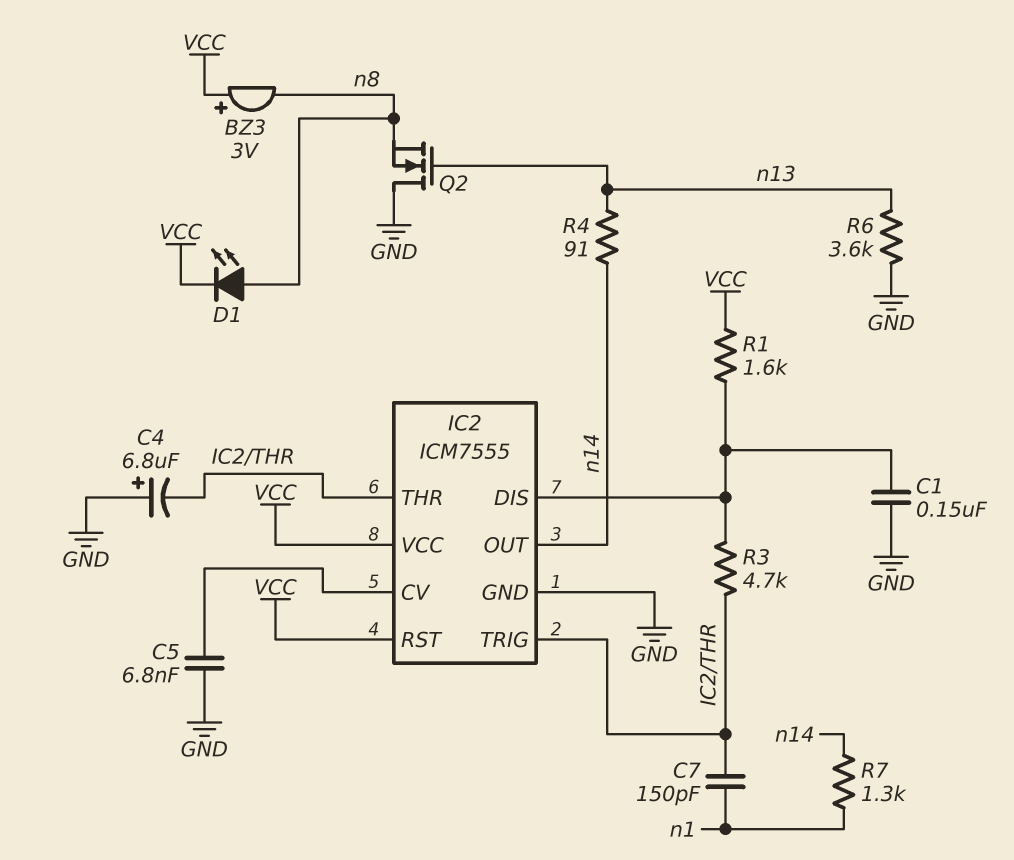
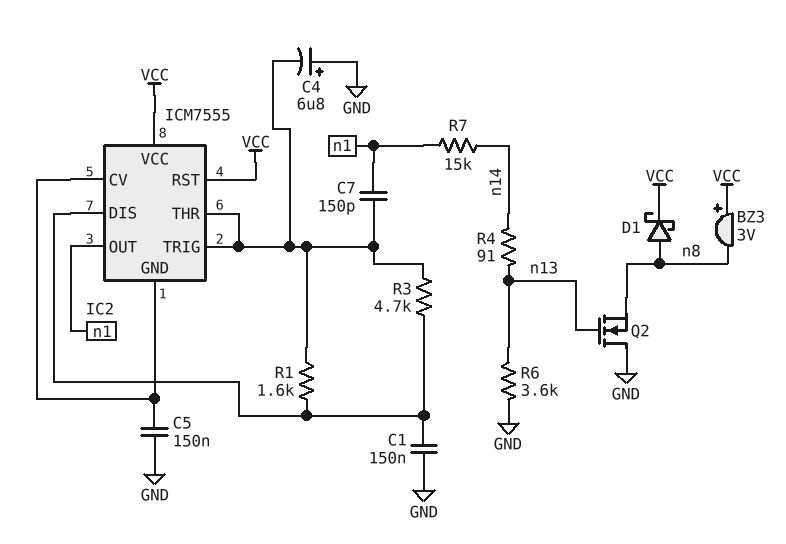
C5: 6.8nF (GND, IC2/CV) -> 150nF (GND, IC2/CV)
D1: LED (A n8, K VCC) -> schottky (A n8, K VCC)
IC2 pin GND: GND -> IC2/CV
IC2 pin OUT: n14 -> n1
R1: 1.6k (IC2/DIS, VCC) -> 1.6k (IC2/DIS, IC2/THR)
R7: 1.3k (n1, n14) -> 15k (n1, n14)

